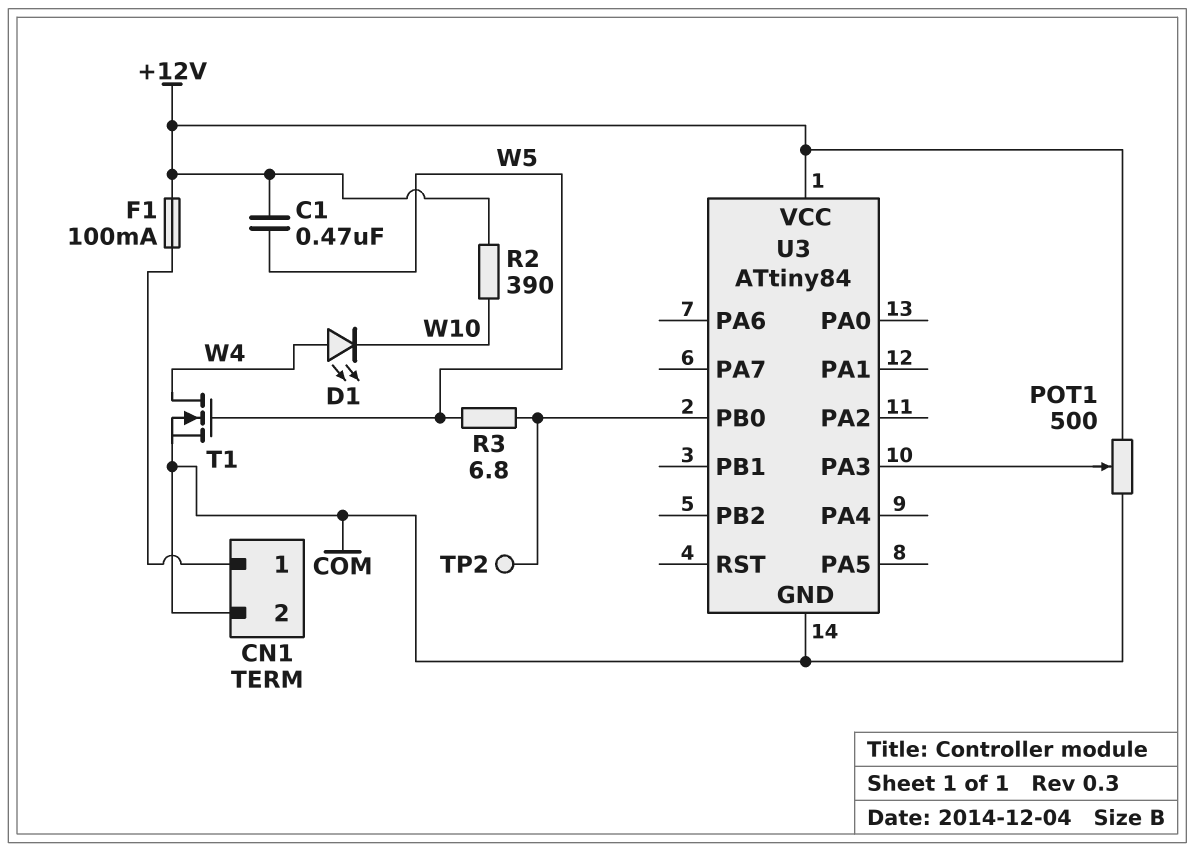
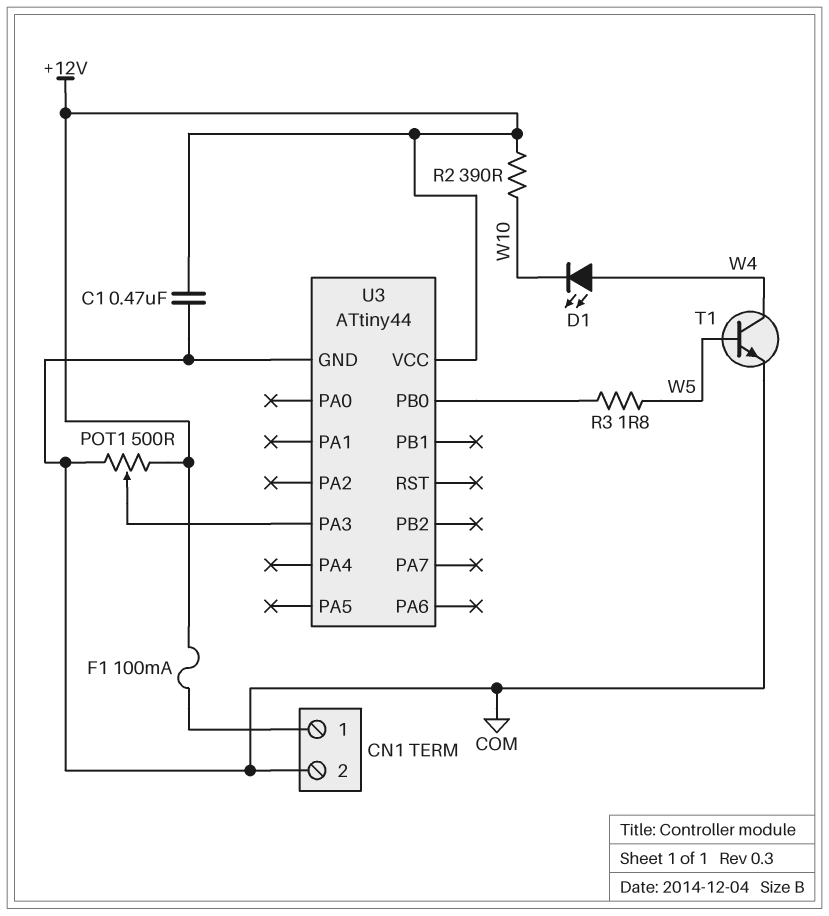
C1: 470nF (+12V, W5) -> 470nF (+12V, COM)
R3: 6.8 (U3/PB0, W5) -> 1.8 (U3/PB0, W5)
T1: NMOS (G W5, D W4, S COM) -> NPN (B W5, C W4, E COM)
TP2: test point (U3/PB0) -> none
U3: ATtiny84 -> ATtiny44

